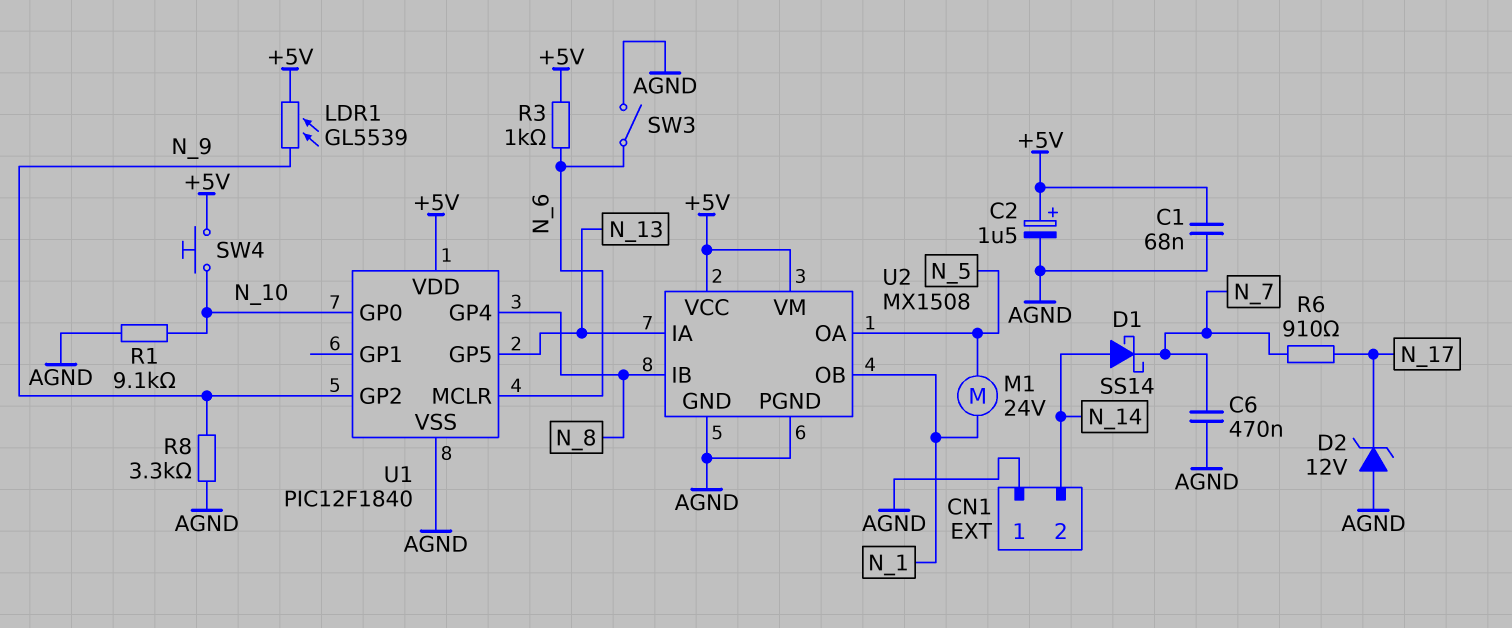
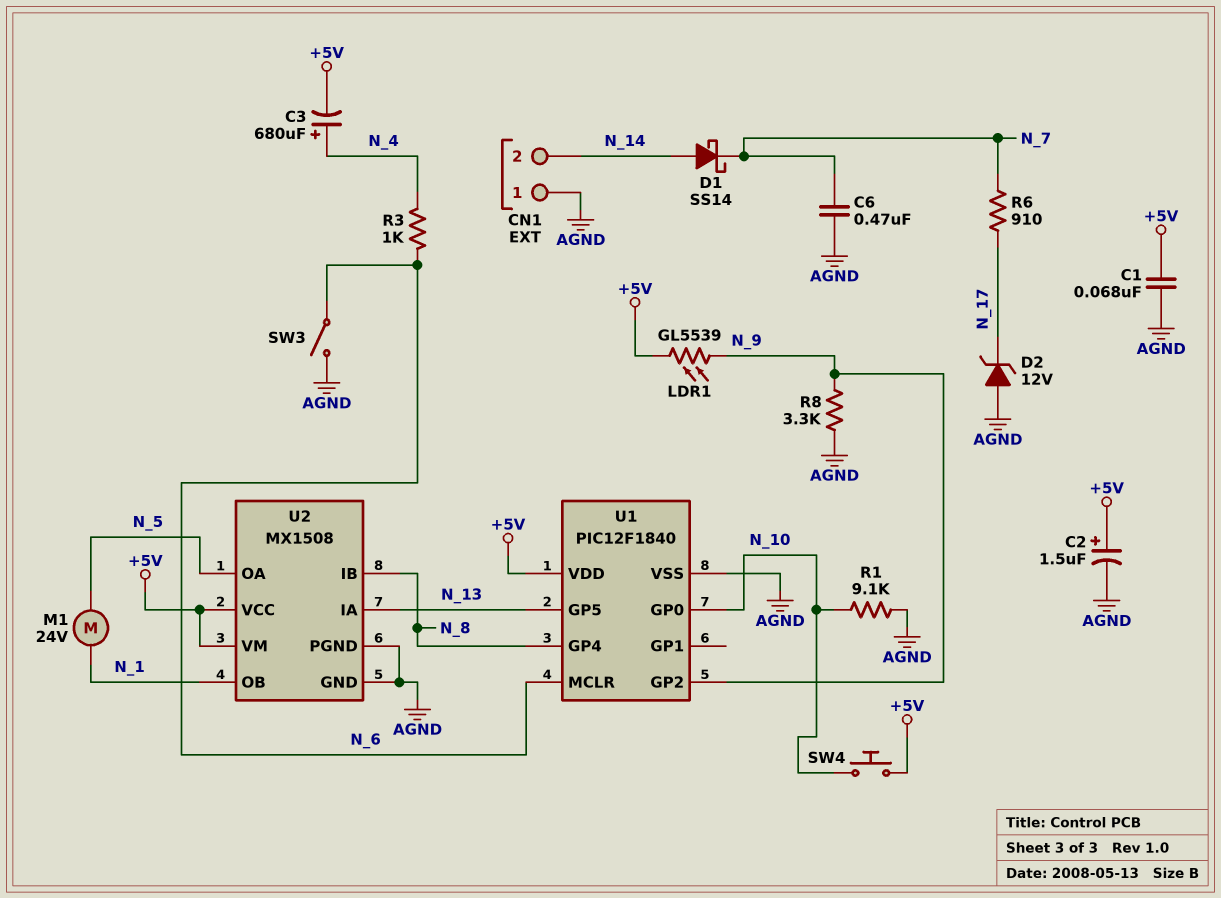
C3: none -> 680uF (plus N_4, minus +5V)
R3: 1k (+5V, N_6) -> 1k (N_4, N_6)

